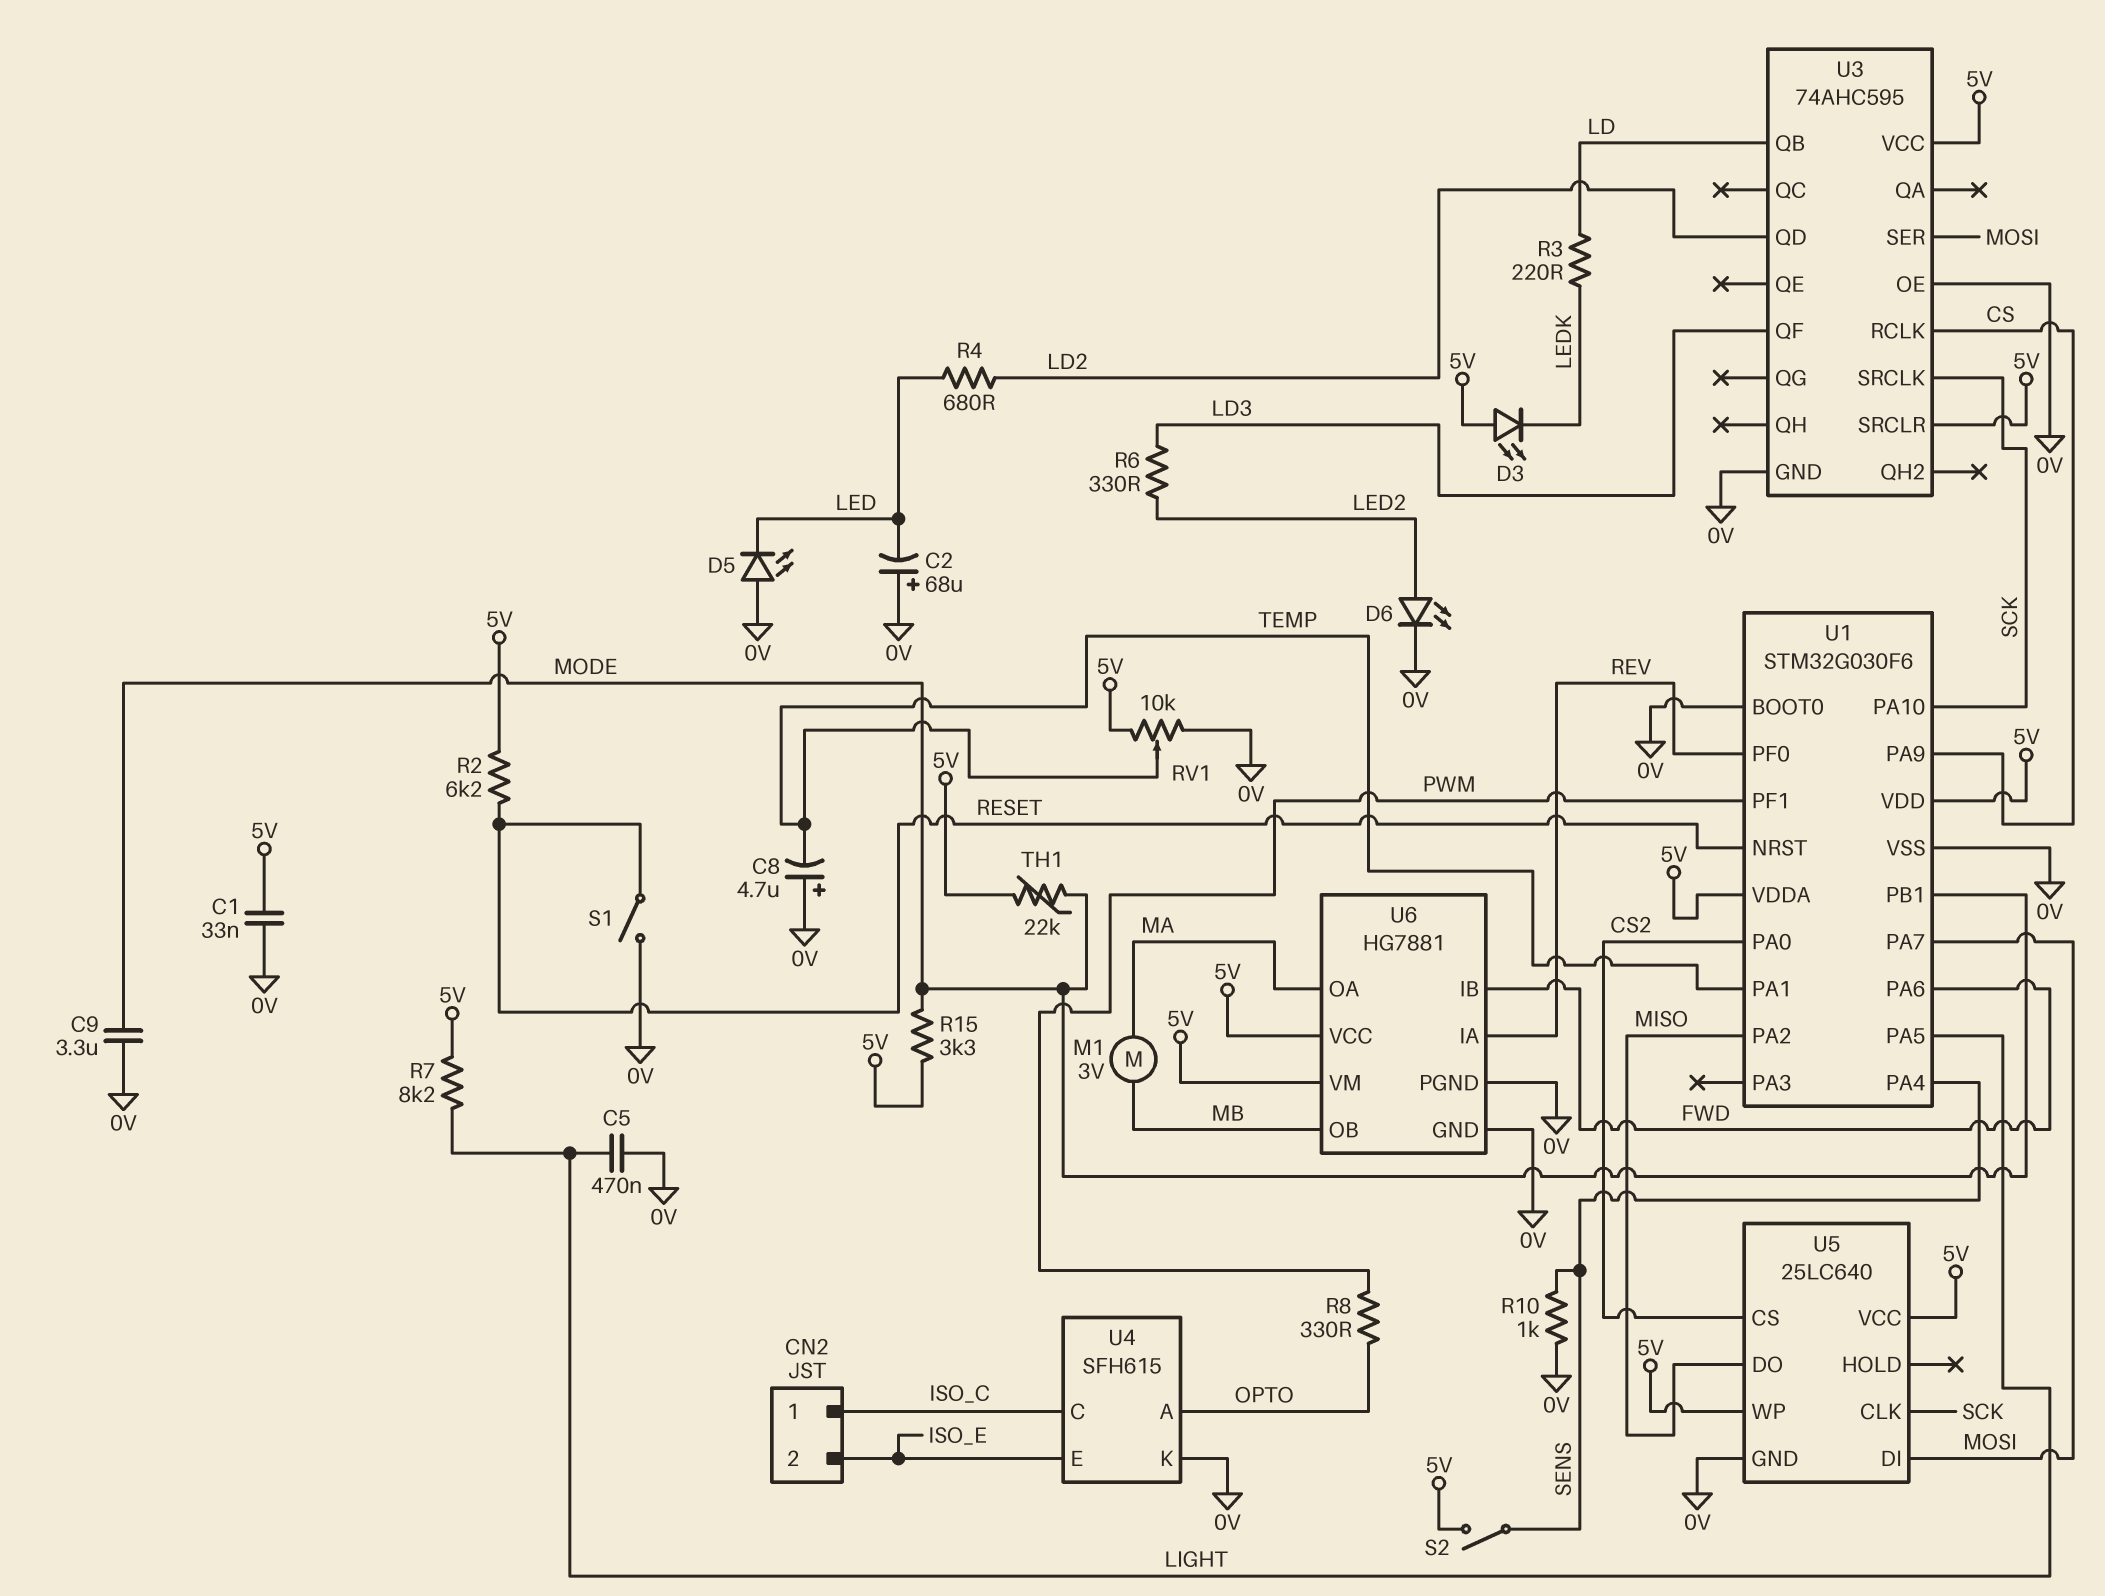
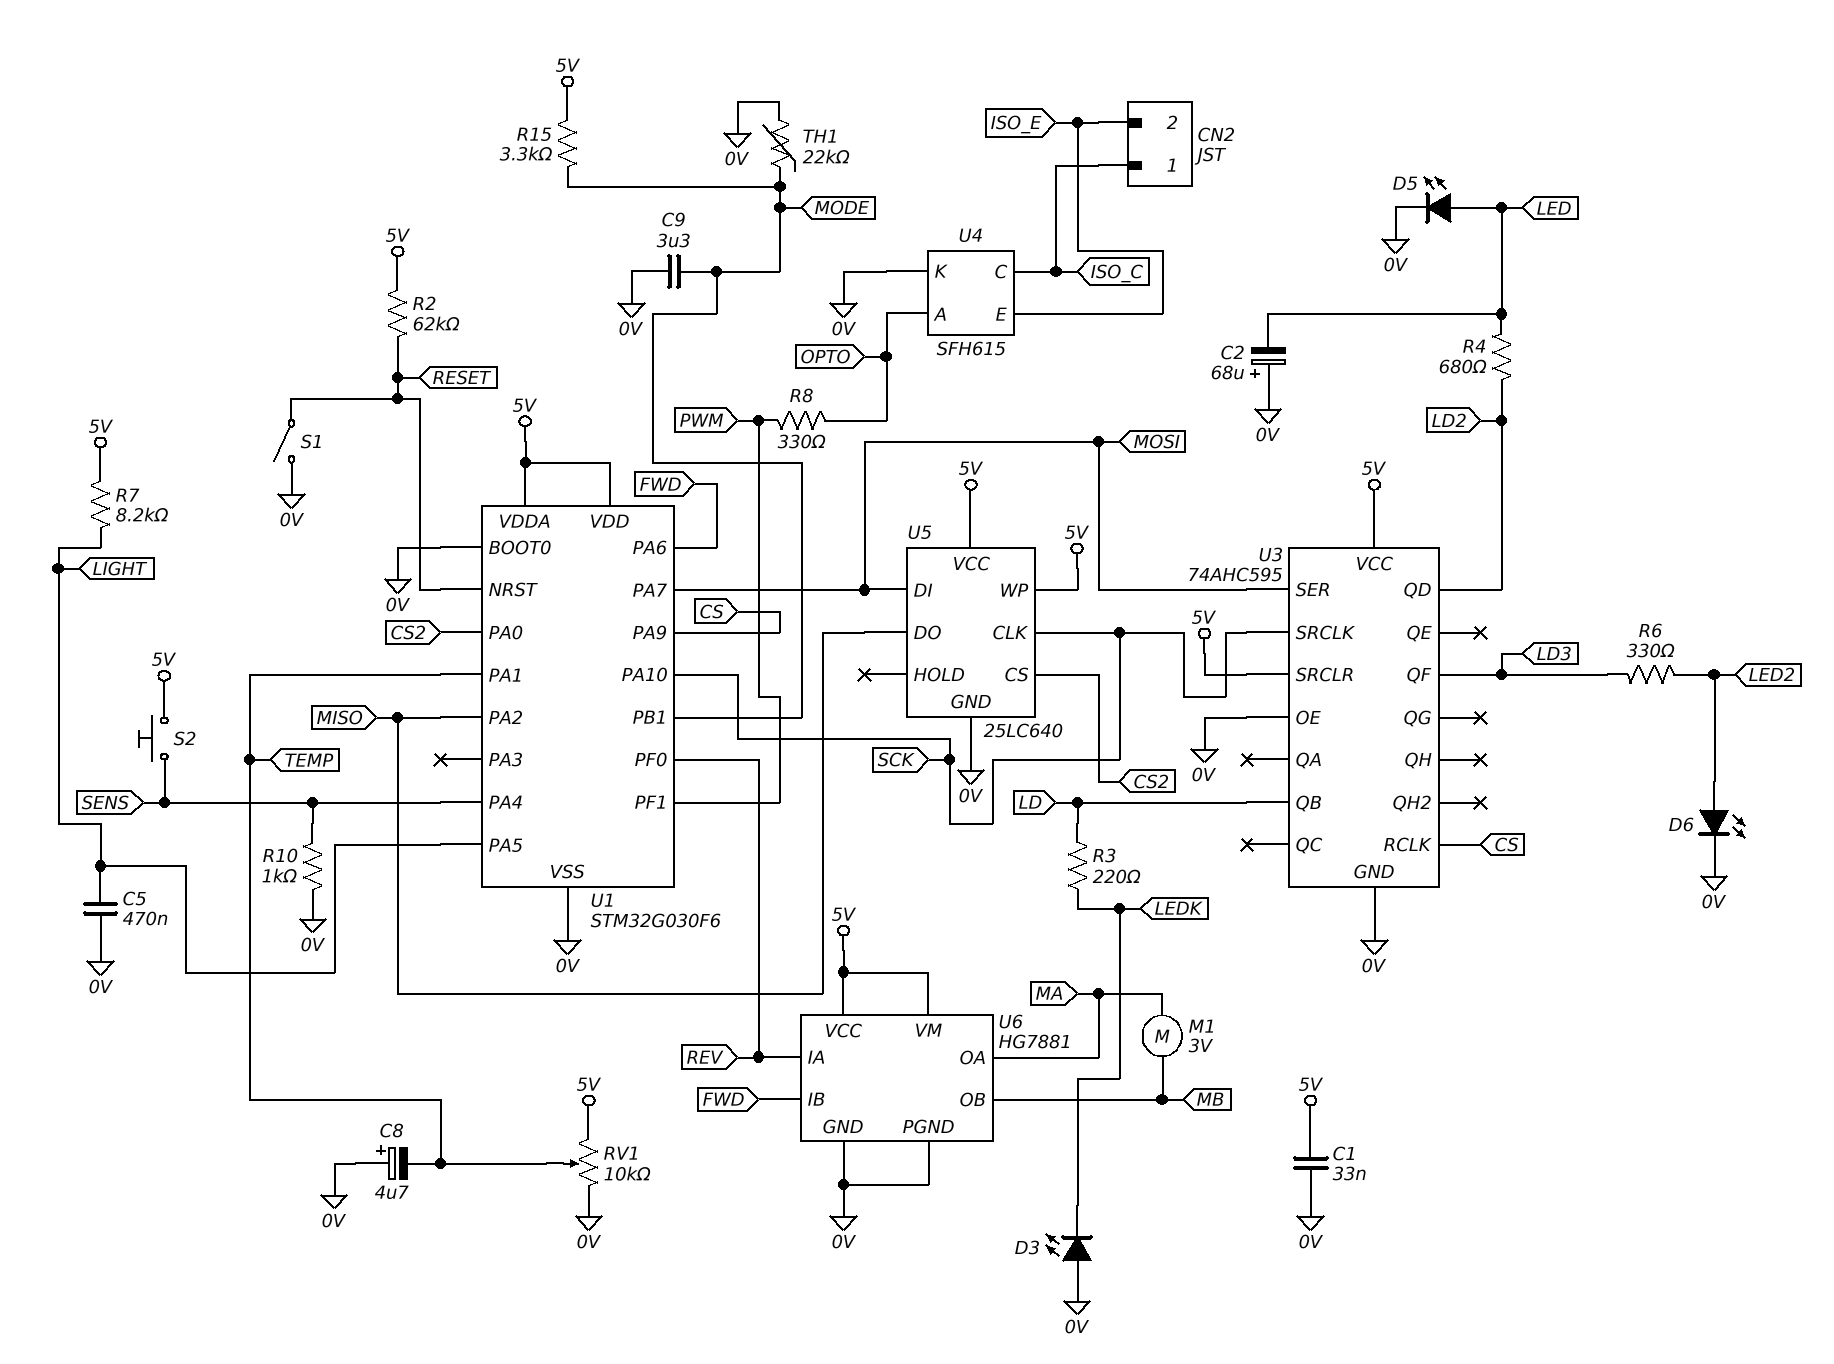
D3: LED (A 5V, K LEDK) -> LED (A 0V, K LEDK)
D5: LED (A 0V, K LED) -> LED (A LED, K 0V)
R2: 6.2k (5V, RESET) -> 62k (5V, RESET)
S2: switch (5V, SENS) -> button (5V, SENS)
TH1: 22k (5V, MODE) -> 22k (0V, MODE)

